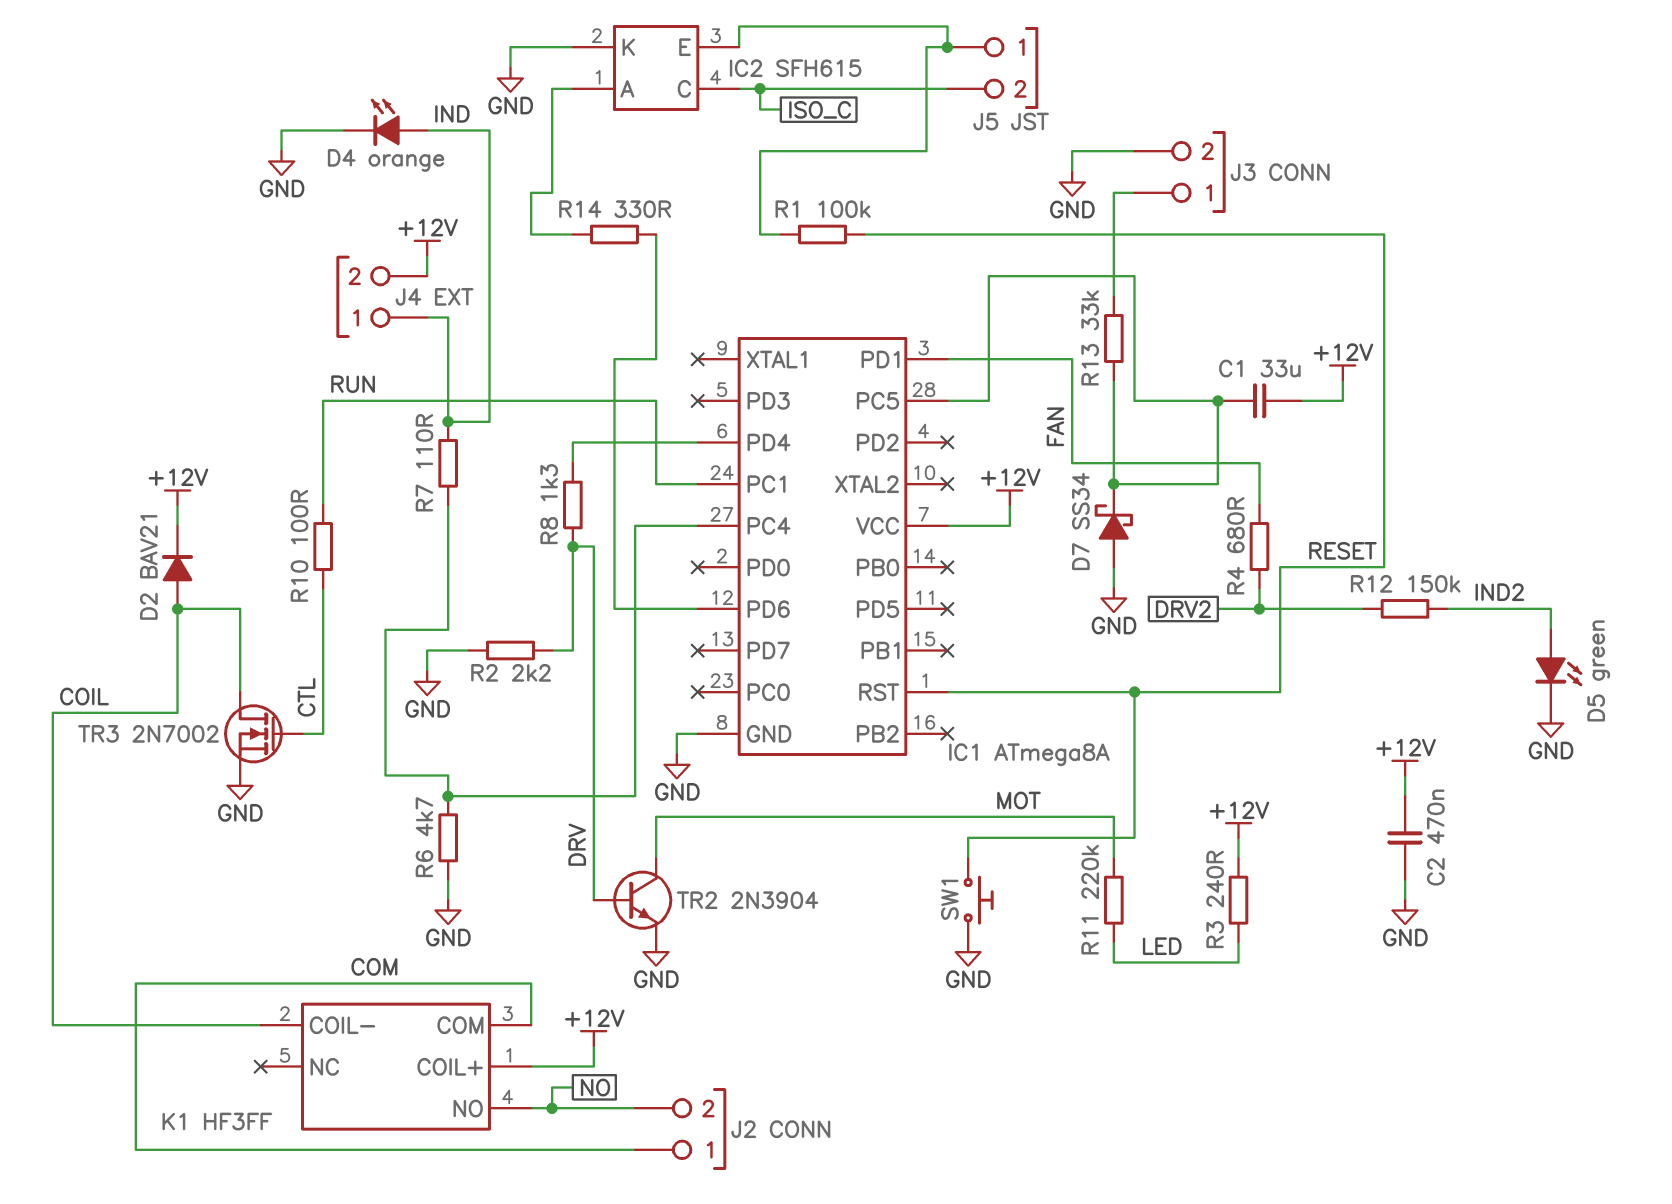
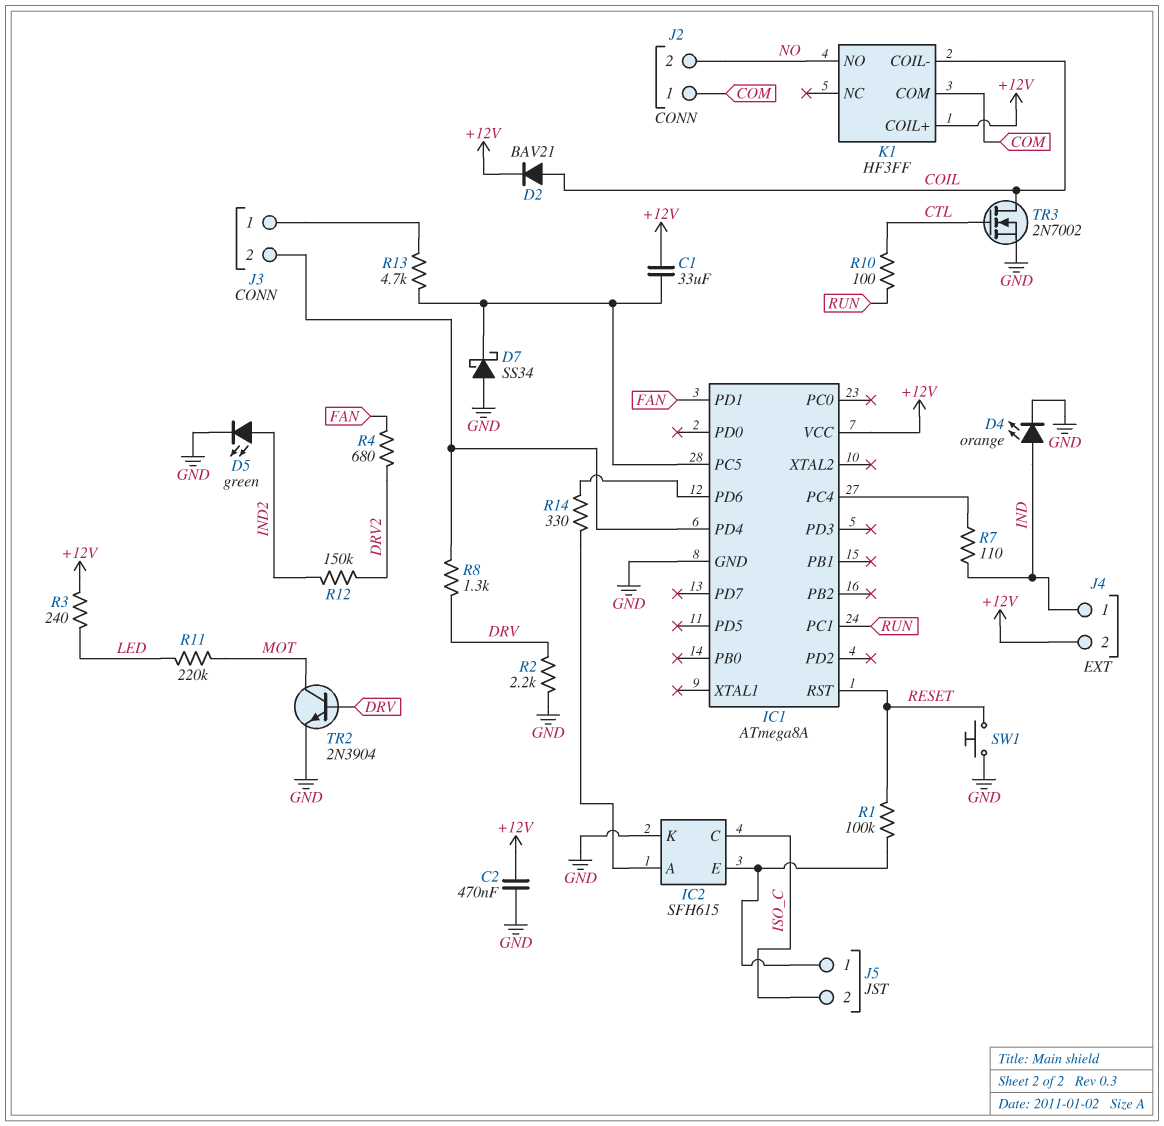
J3 pin 2: GND -> IC1/PD4
R6: 4.7k (GND, IC1/PC4) -> none
R13: 33k (IC1/PC5, J3/1) -> 4.7k (IC1/PC5, J3/1)

